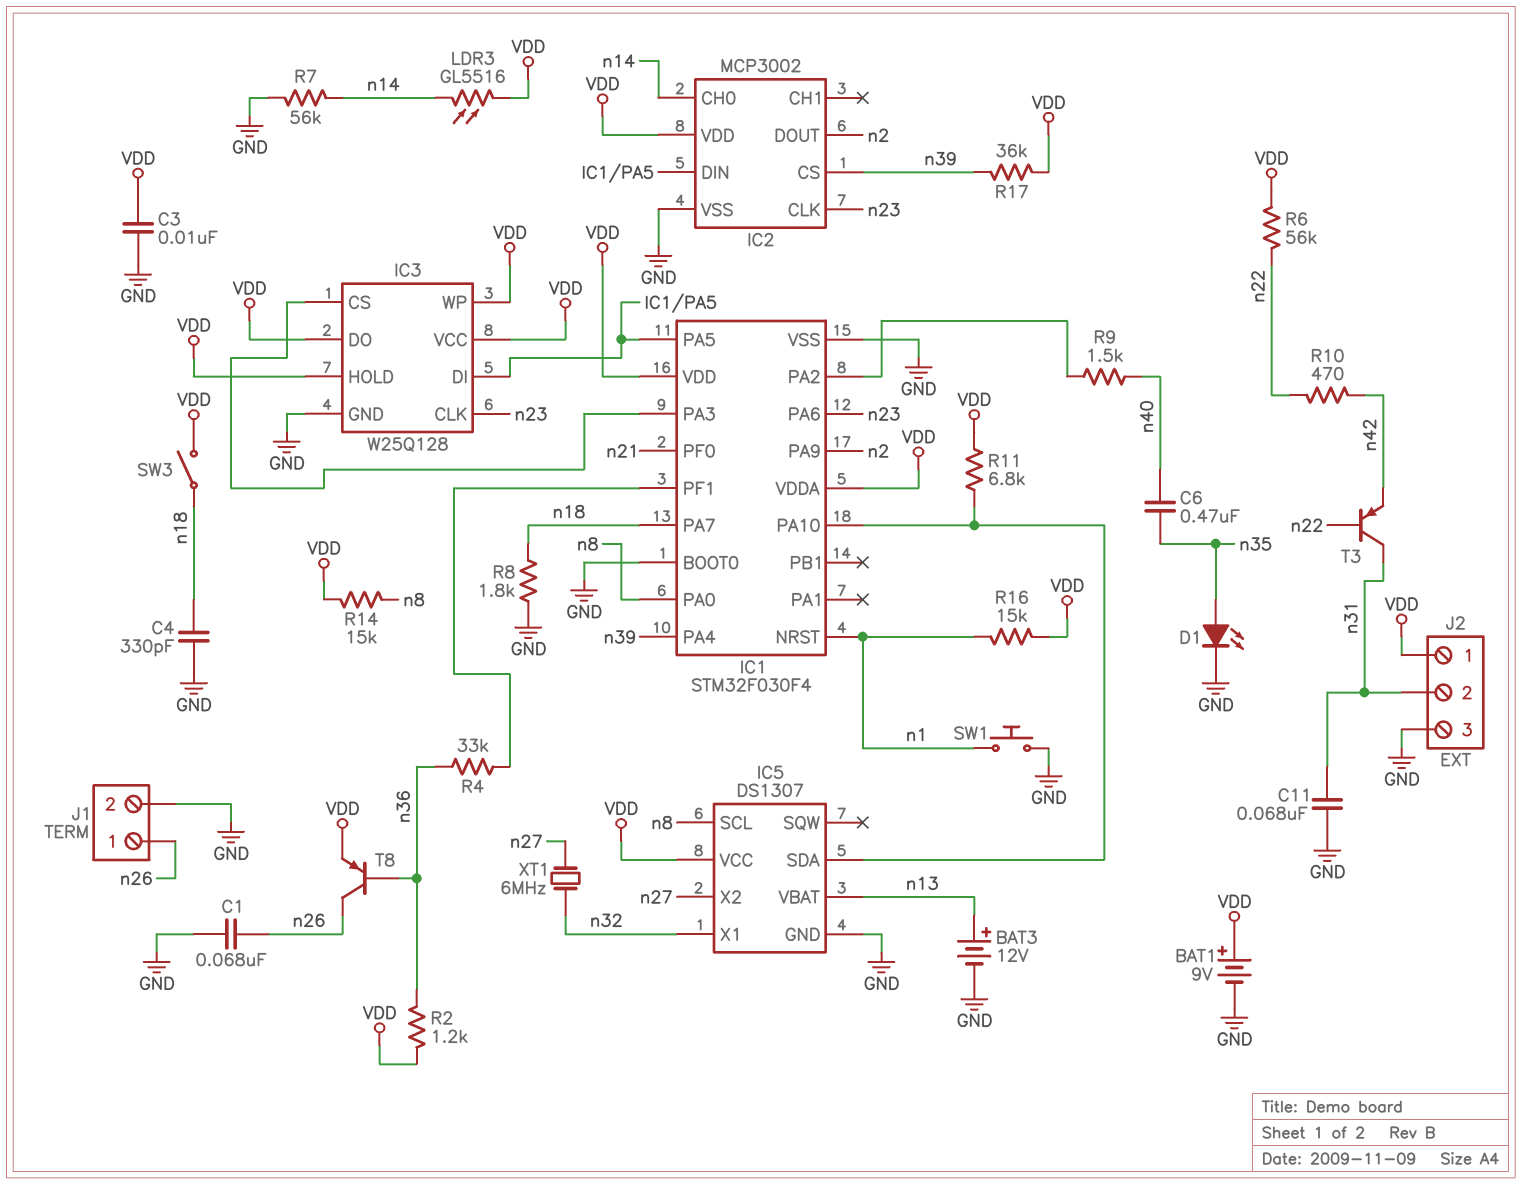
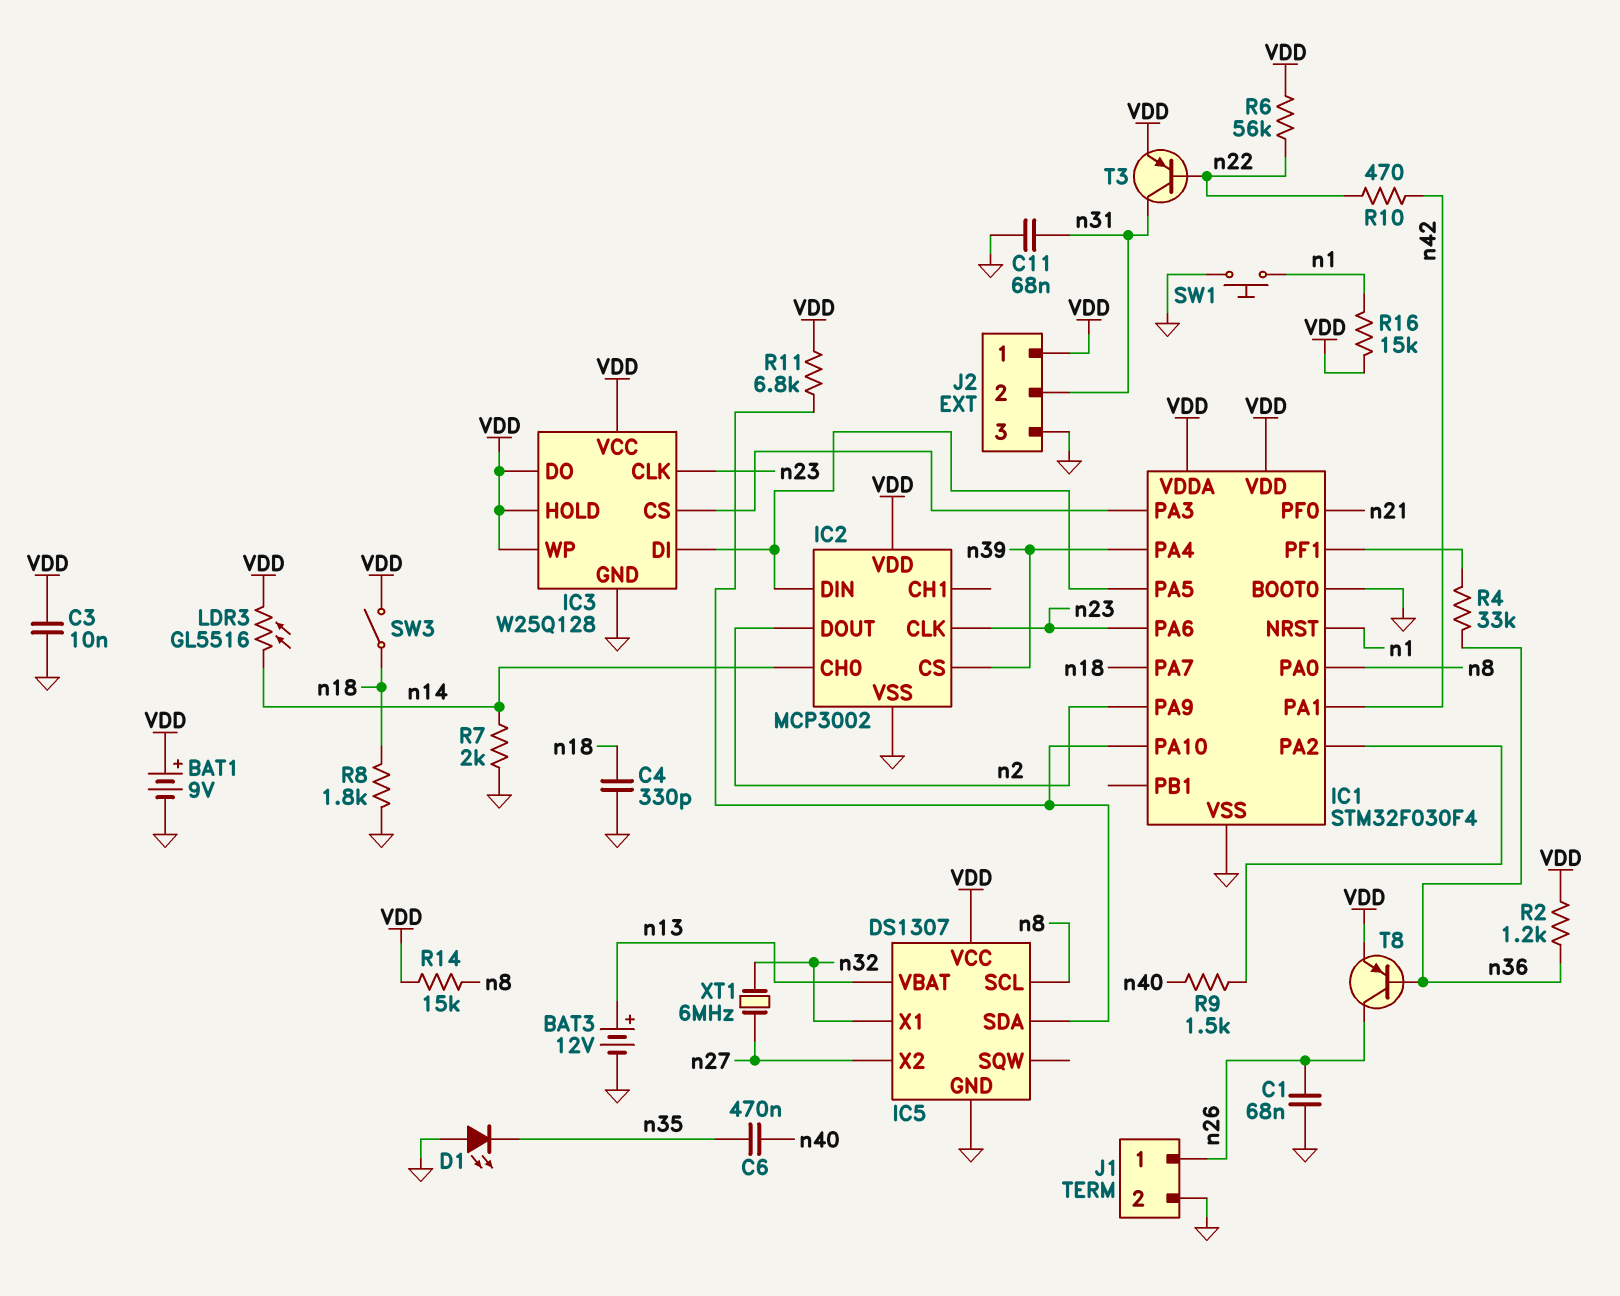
D1: LED (A n35, K GND) -> LED (A GND, K n35)
IC1 pin PA1: none -> n42
R7: 56k (GND, n14) -> 2k (GND, n14)
R17: 36k (VDD, n39) -> none
T3: PNP (B n22, C n31, E n42) -> PNP (B n22, C n31, E VDD)

